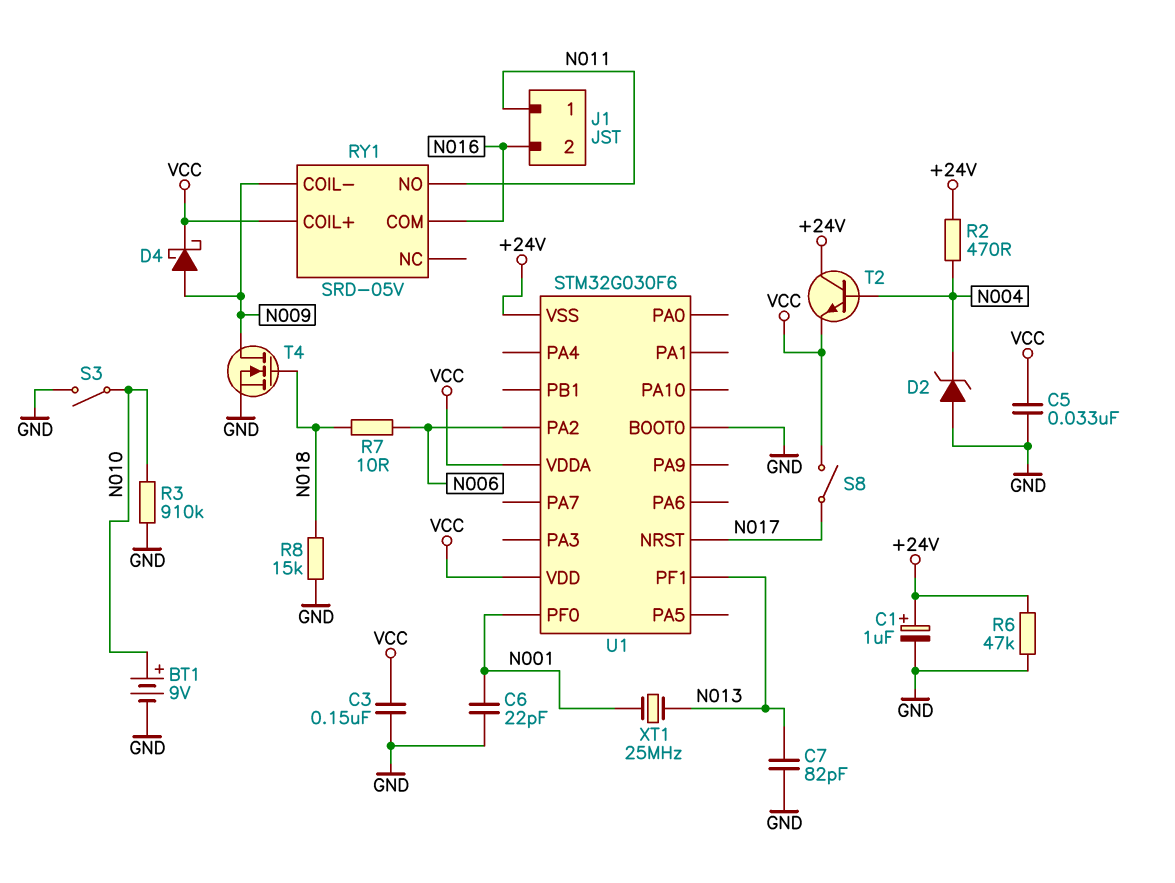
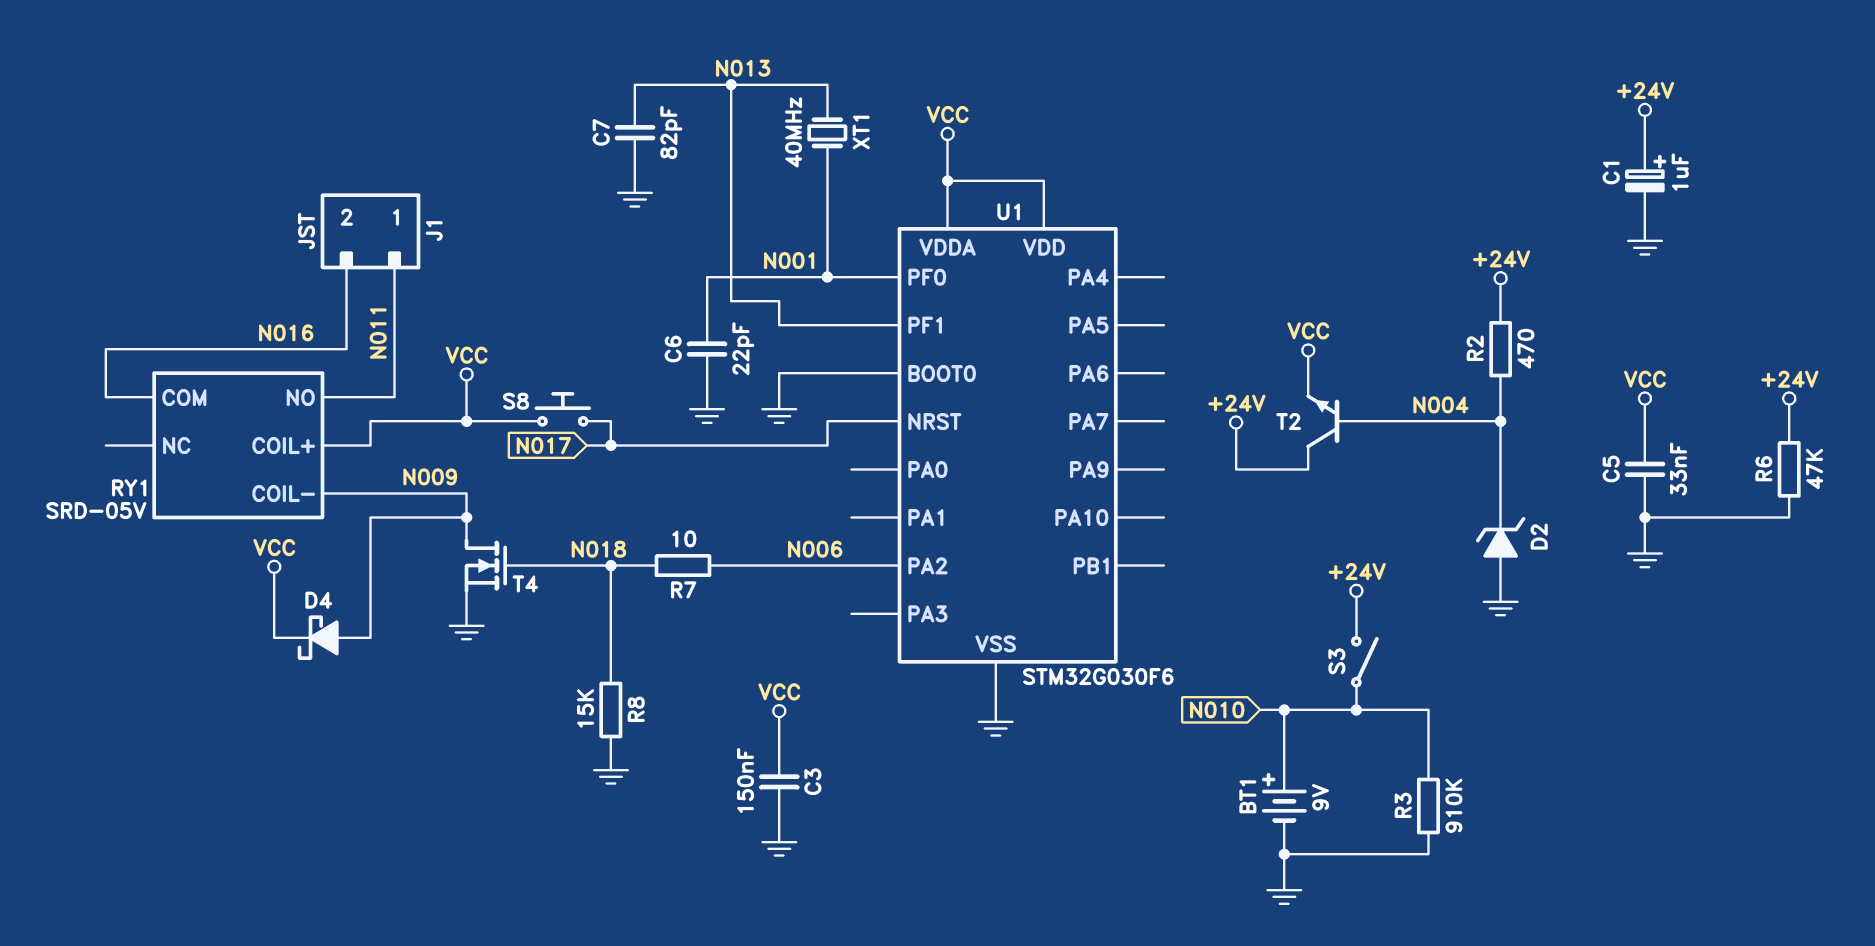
S3: switch (GND, N010) -> switch (+24V, N010)
S8: switch (N017, VCC) -> button (N017, VCC)
U1 pin VSS: +24V -> GND
XT1: 25MHz (N001, N013) -> 40MHz (N001, N013)

